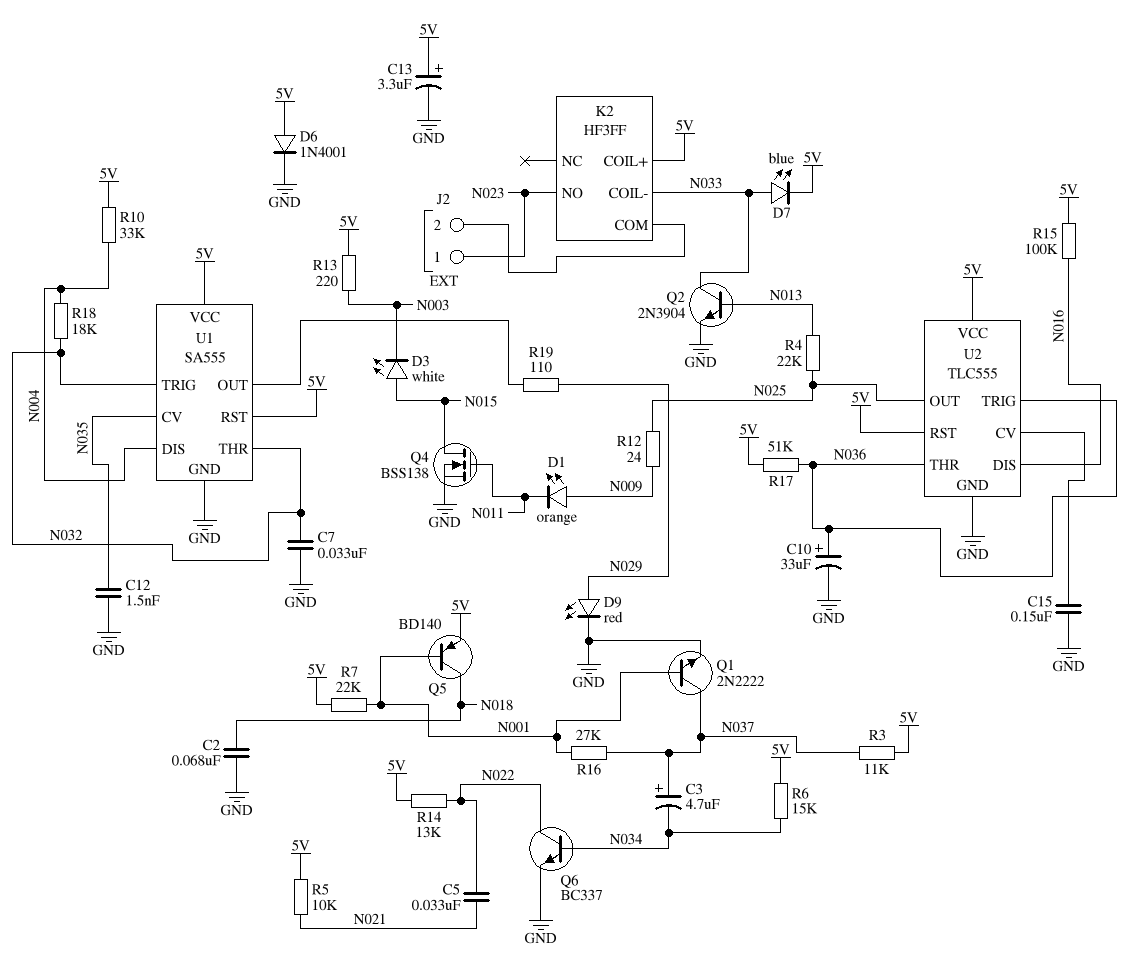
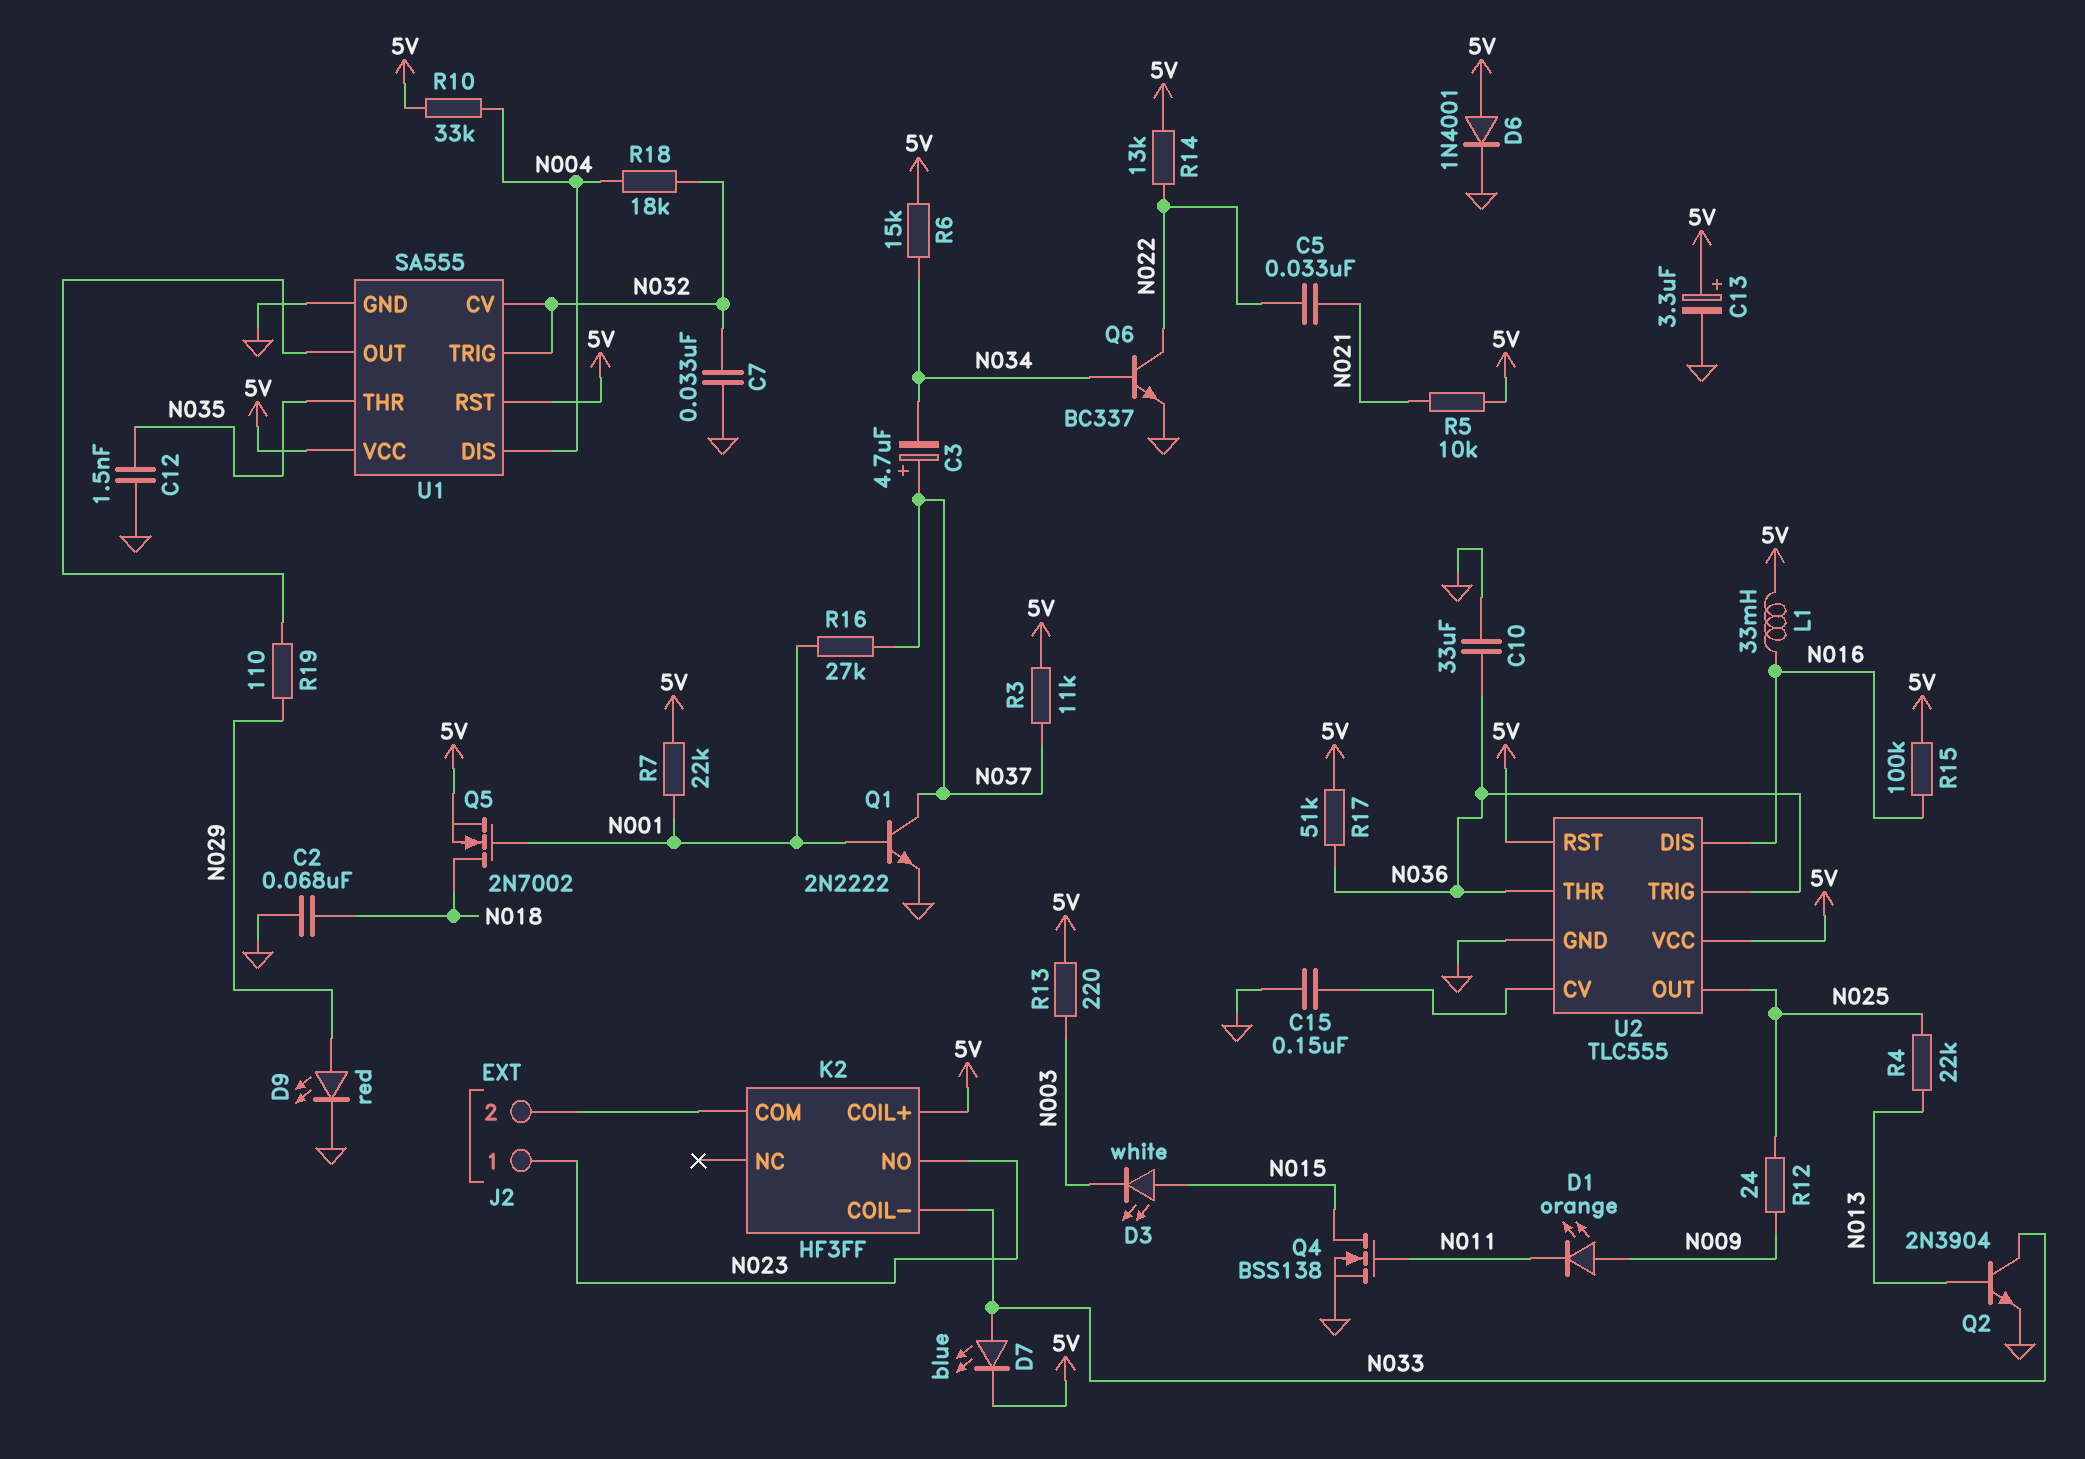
C10: 33uF (plus N036, minus GND) -> 33uF (GND, N036)
L1: none -> 33mH (5V, N016)
Q5: PNP BD140 (B N001, C N018, E 5V) -> NMOS 2N7002 (G N001, D N018, S 5V)
U1 pin CV: N035 -> N032
U1 pin THR: N032 -> N035

